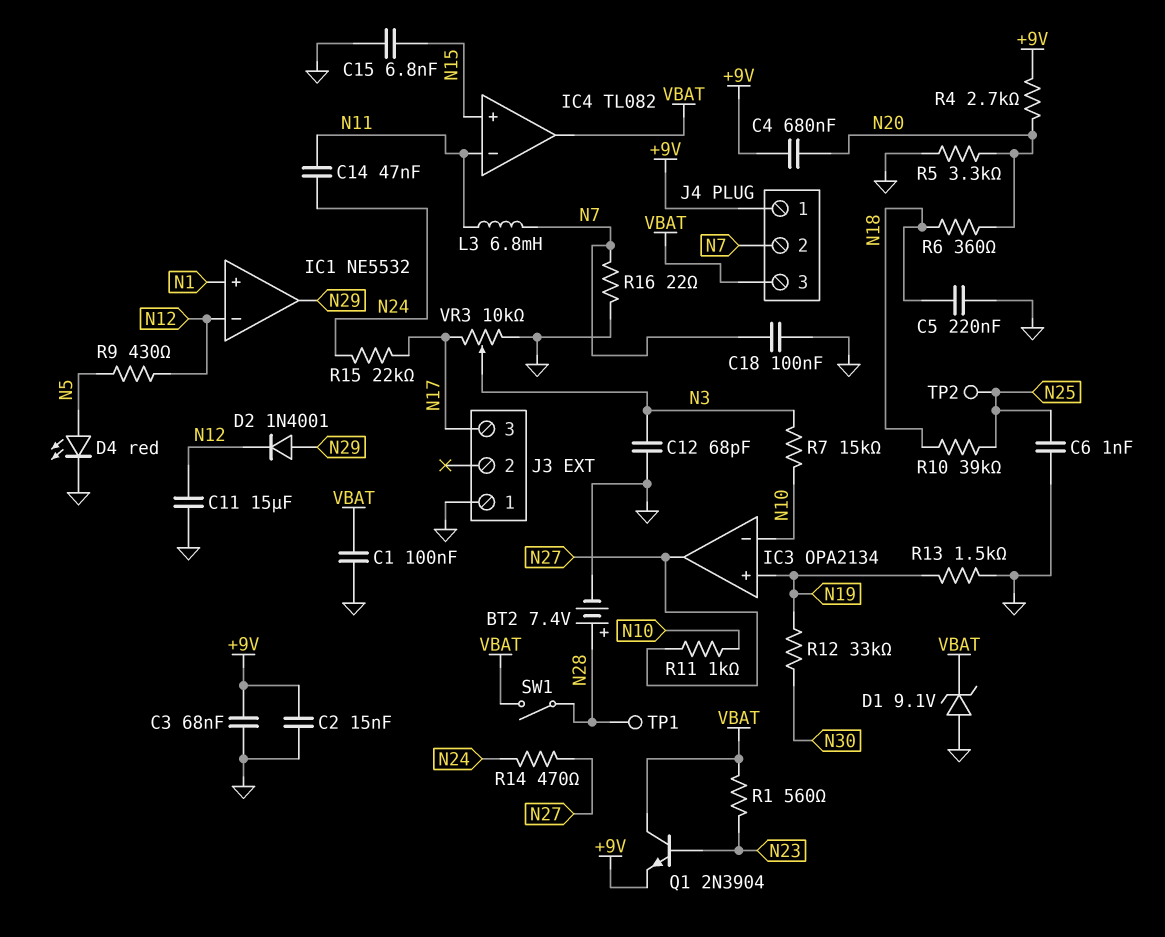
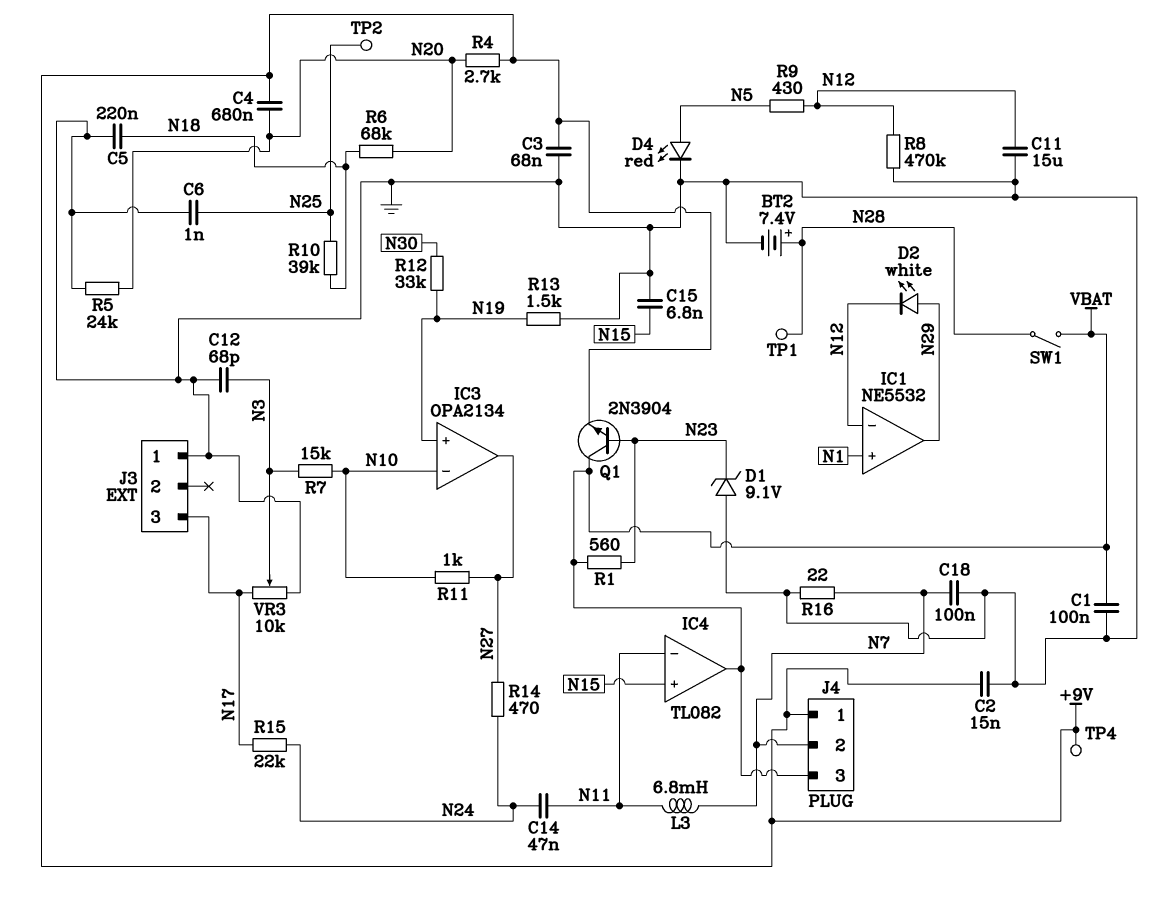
D1: zener 9.1V (A GND, K VBAT) -> zener 9.1V (A GND, K N23)
D2: diode 1N4001 (A N29, K N12) -> LED white (A N29, K N12)
R5: 3.3k (GND, N20) -> 24k (GND, N20)
R6: 360 (N18, N20) -> 68k (N18, N20)
R8: none -> 470k (GND, N12)
TP4: none -> test point (+9V)

